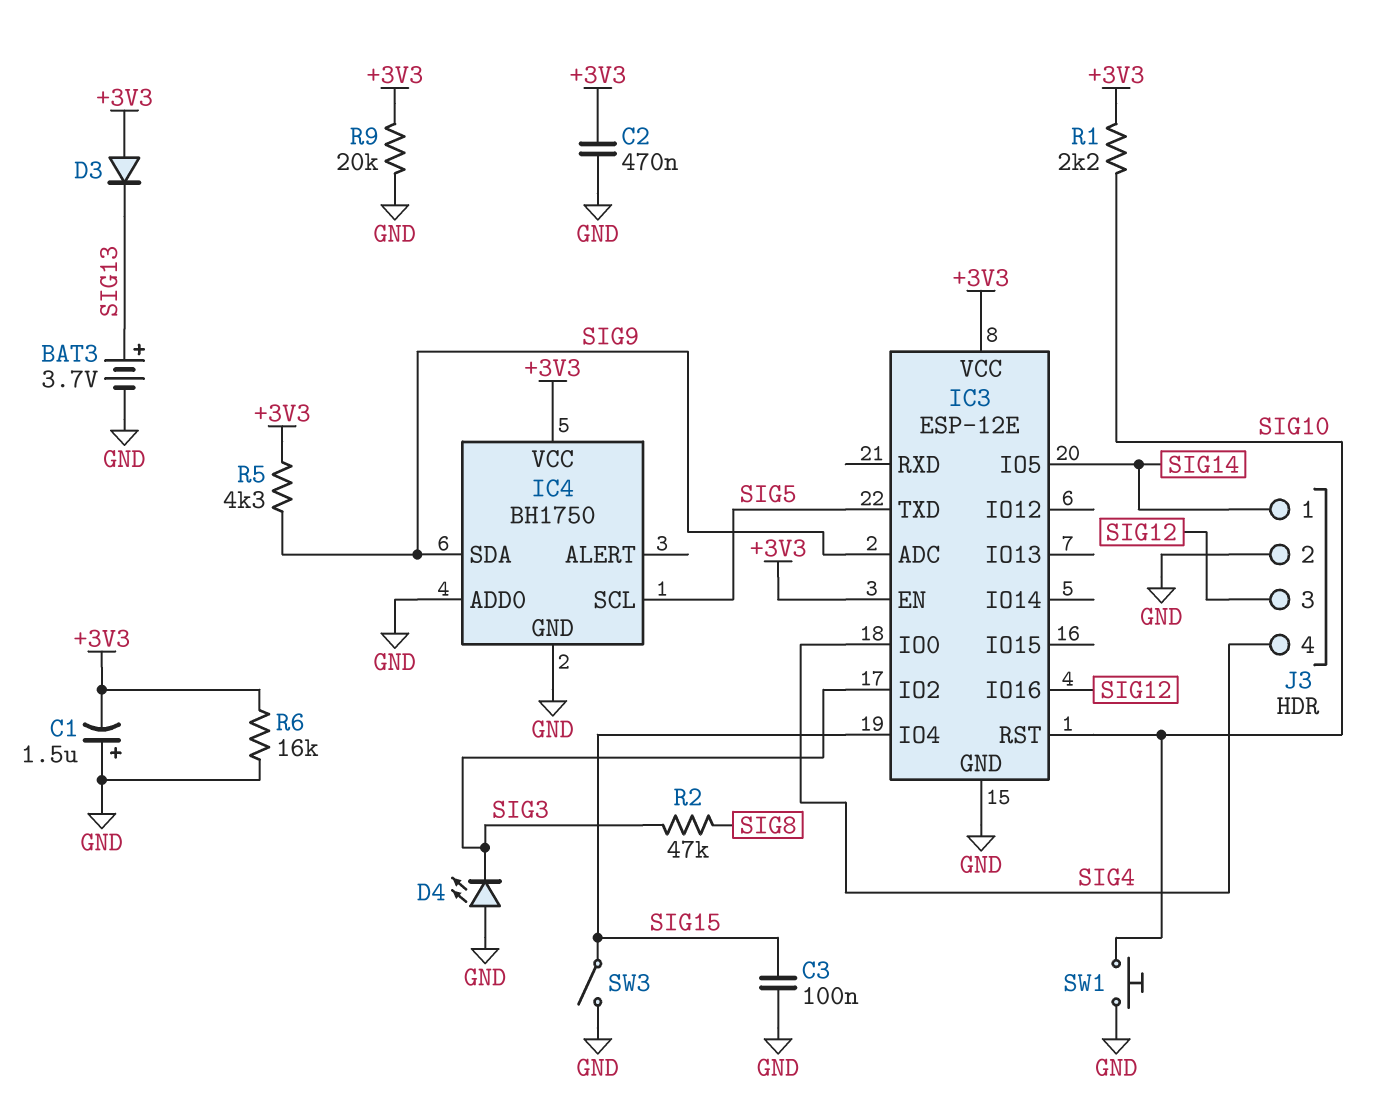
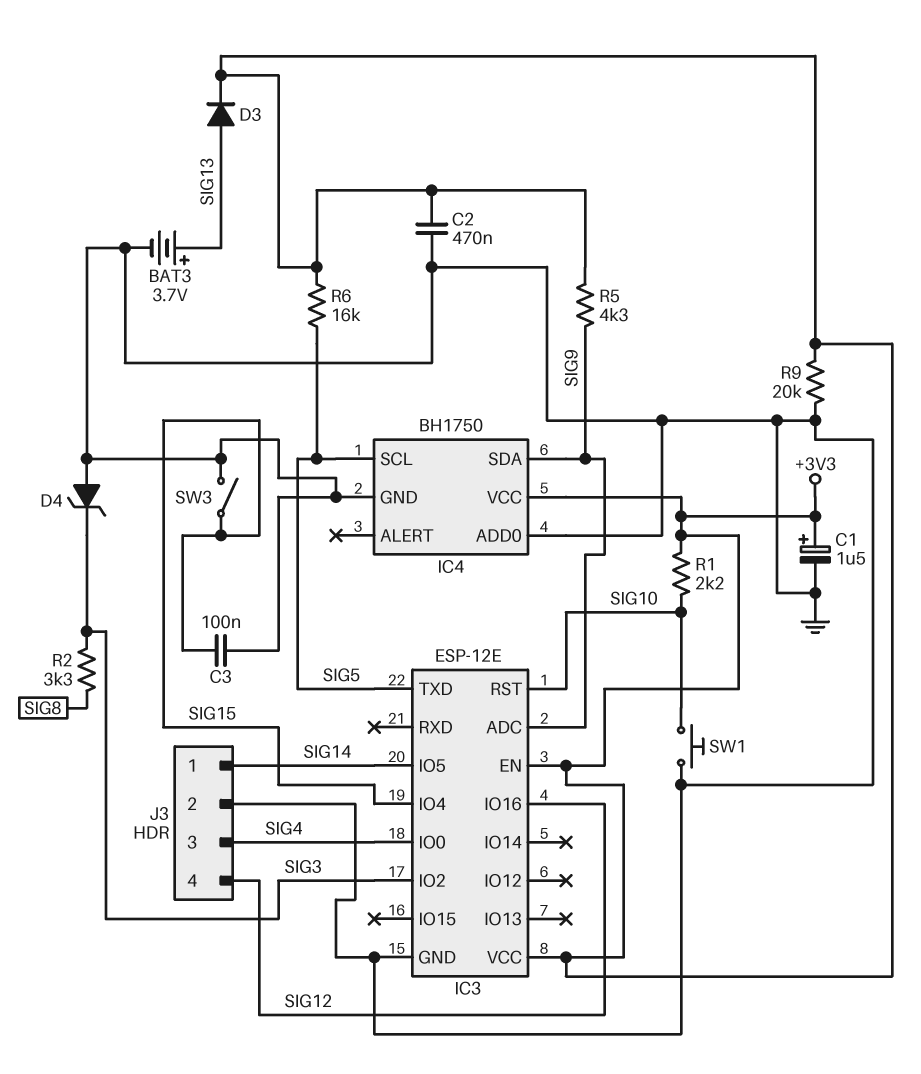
C1: 1.5uF (plus GND, minus +3V3) -> 1.5uF (plus +3V3, minus GND)
D3: diode (A +3V3, K SIG13) -> diode (A SIG13, K +3V3)
D4: LED (A GND, K SIG3) -> zener (A GND, K SIG3)
J3 pin 3: SIG12 -> SIG4
J3 pin 4: SIG4 -> SIG12
R2: 47k (SIG3, SIG8) -> 3.3k (SIG3, SIG8)
R6: 16k (+3V3, GND) -> 16k (+3V3, SIG5)

